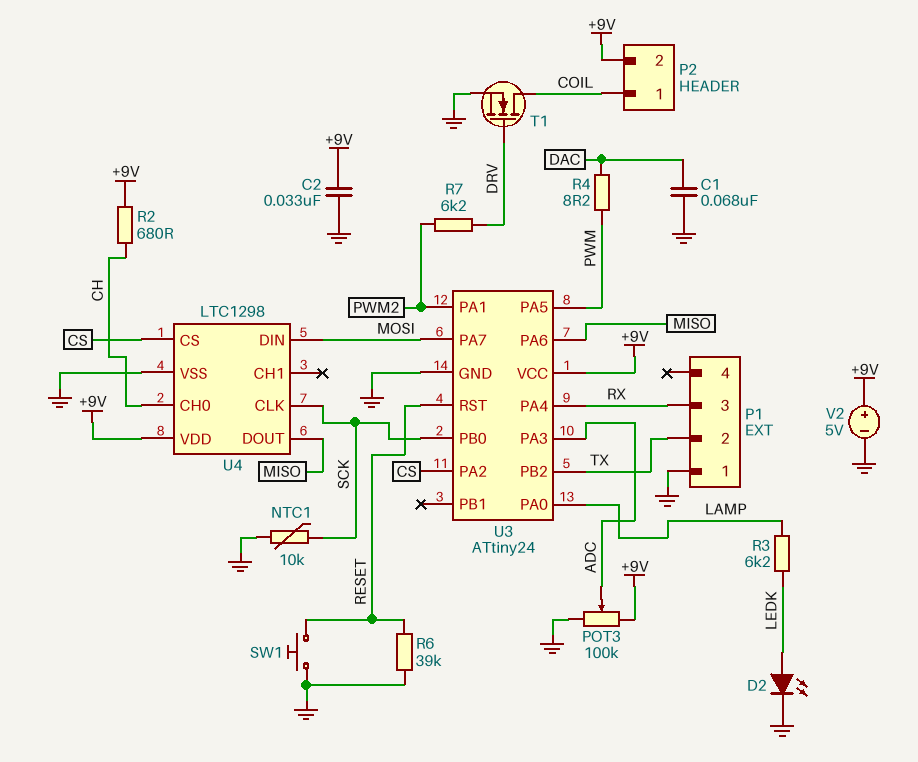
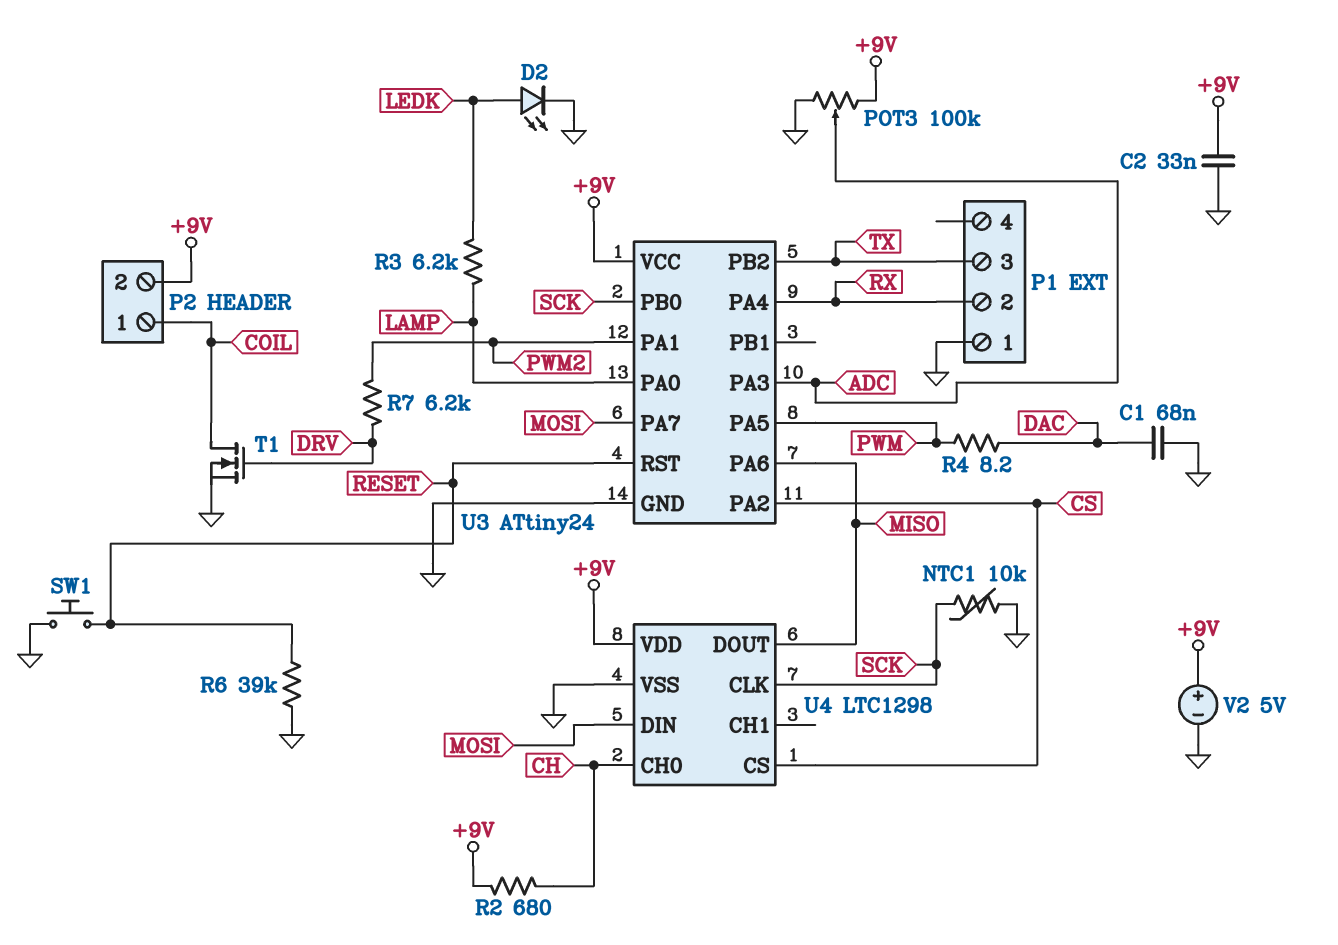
P1 pin 2: TX -> RX
P1 pin 3: RX -> TX

